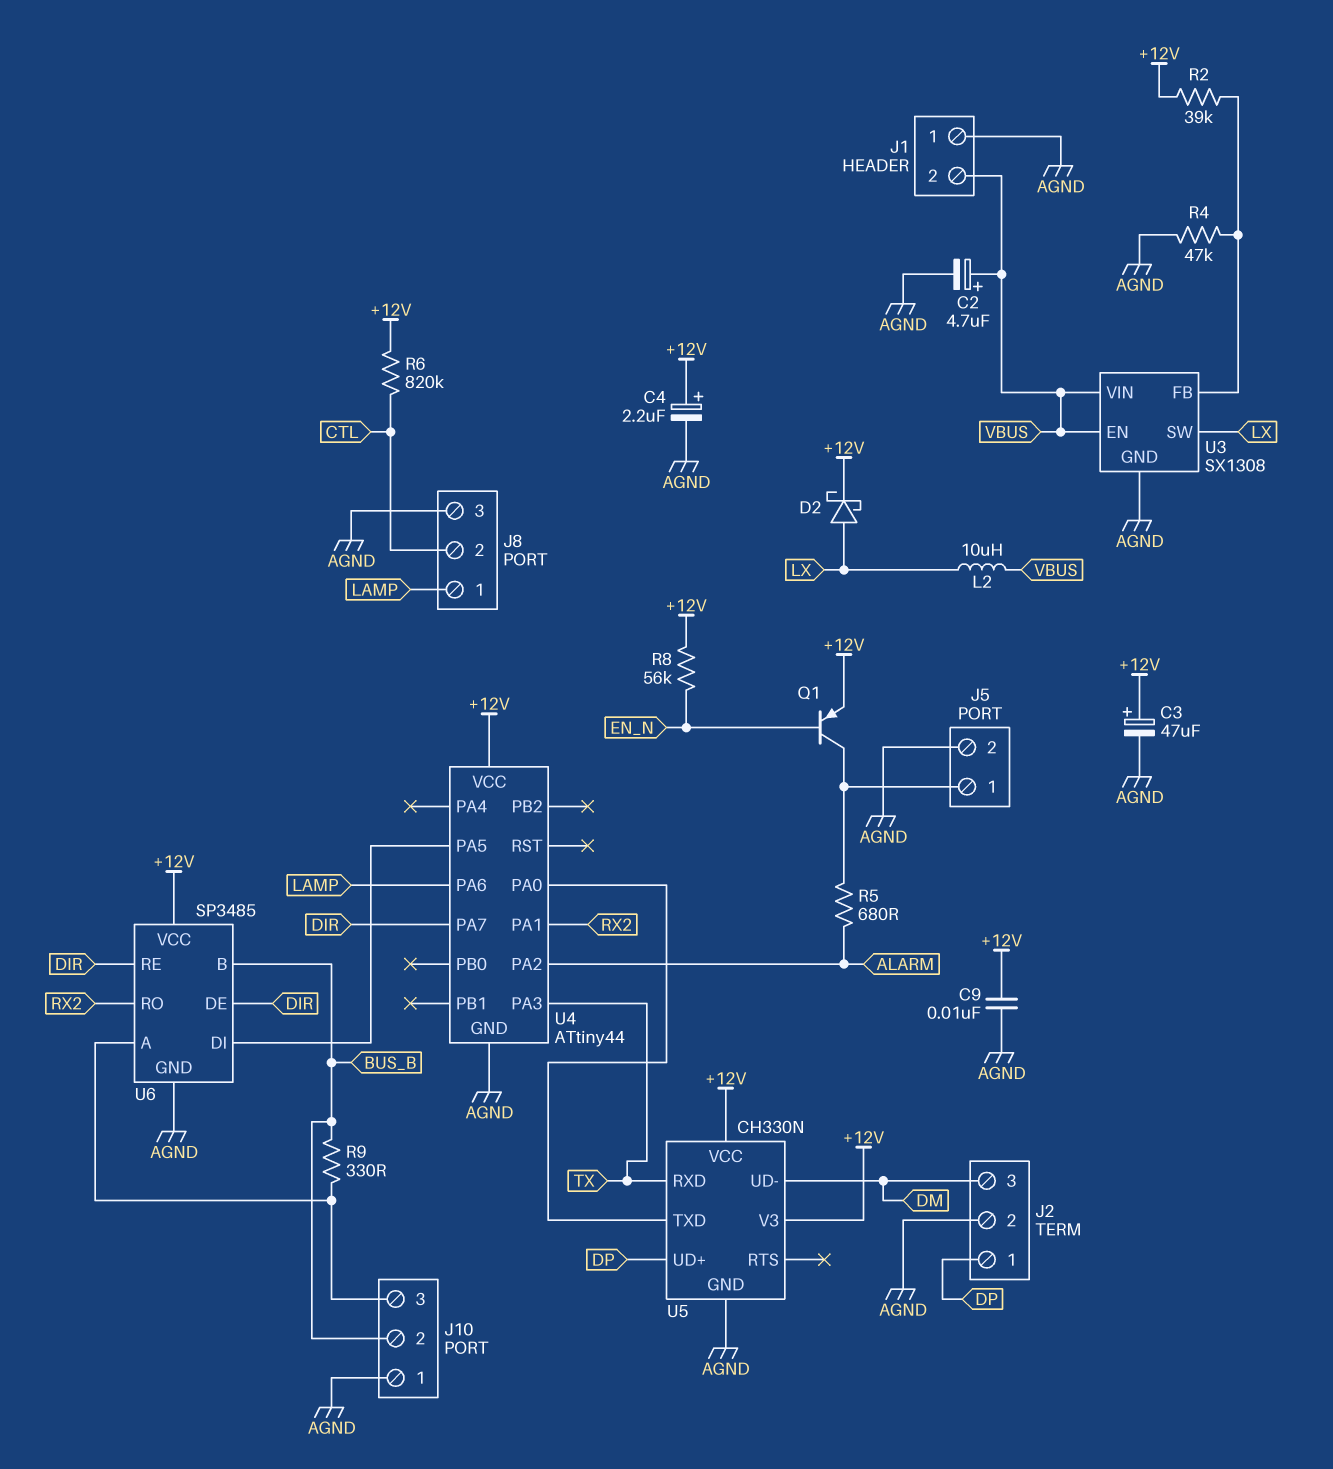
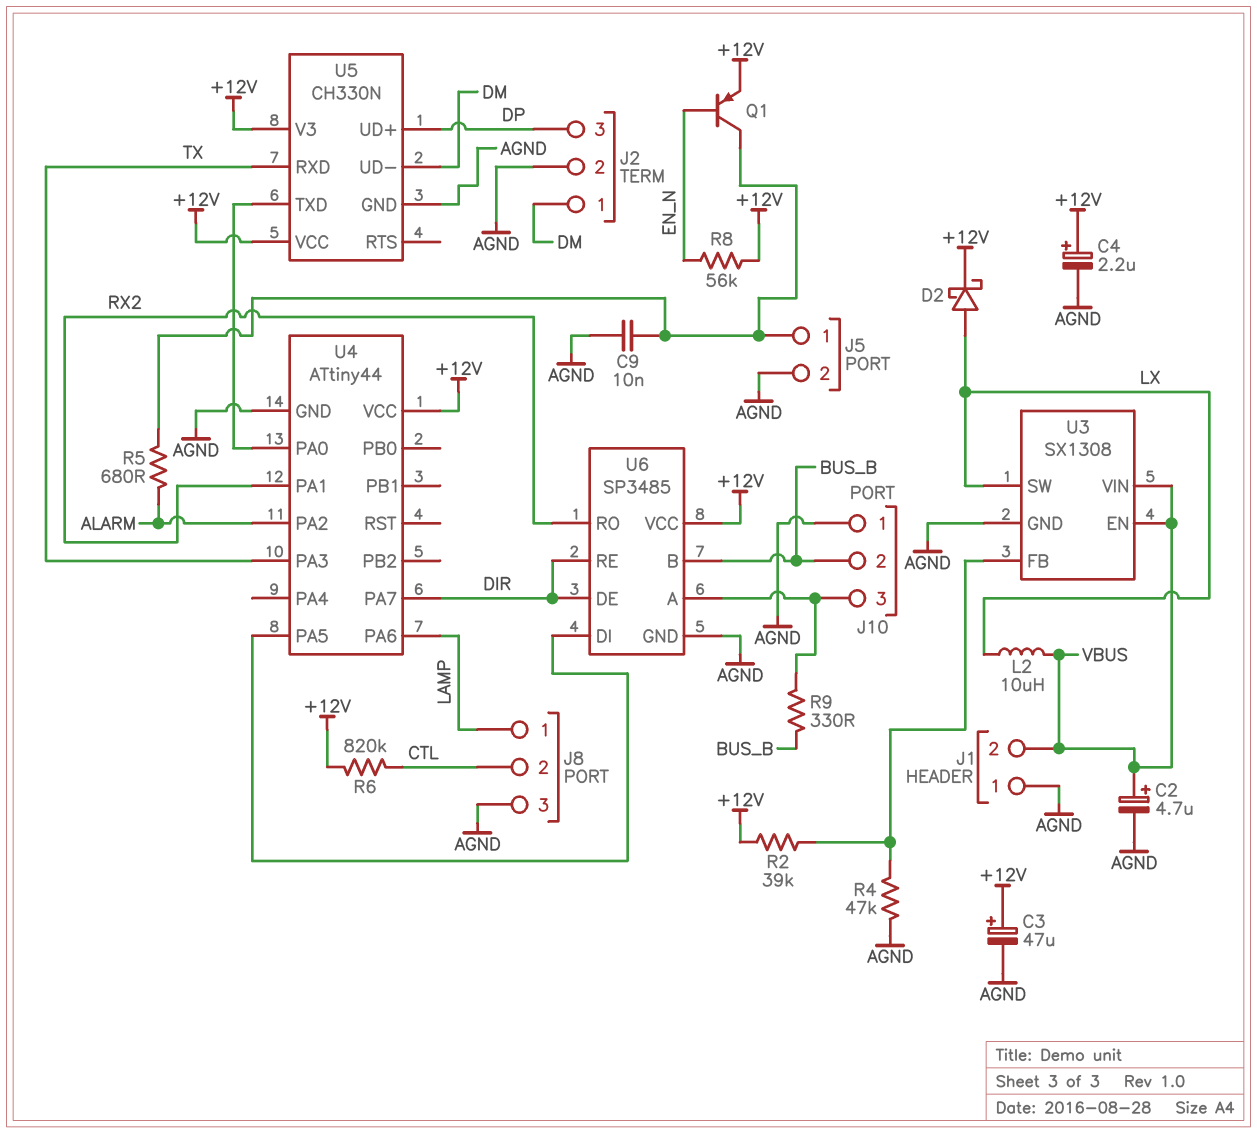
C9: 10nF (+12V, AGND) -> 10nF (AGND, J5/1)
J2 pin 1: DP -> DM
J2 pin 3: DM -> DP

